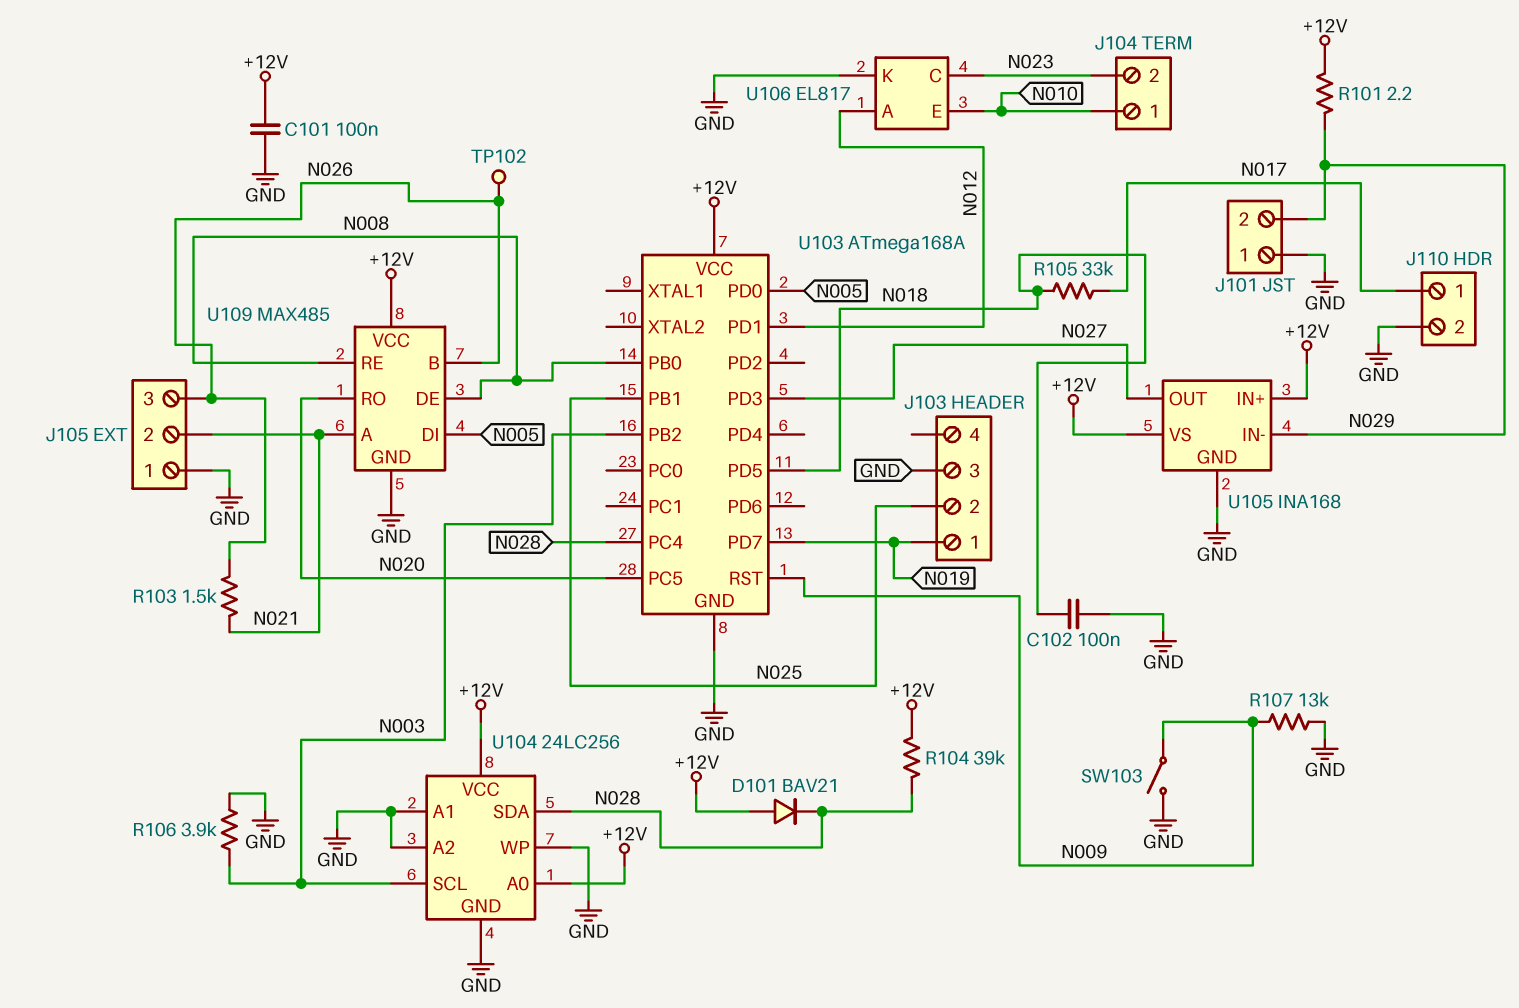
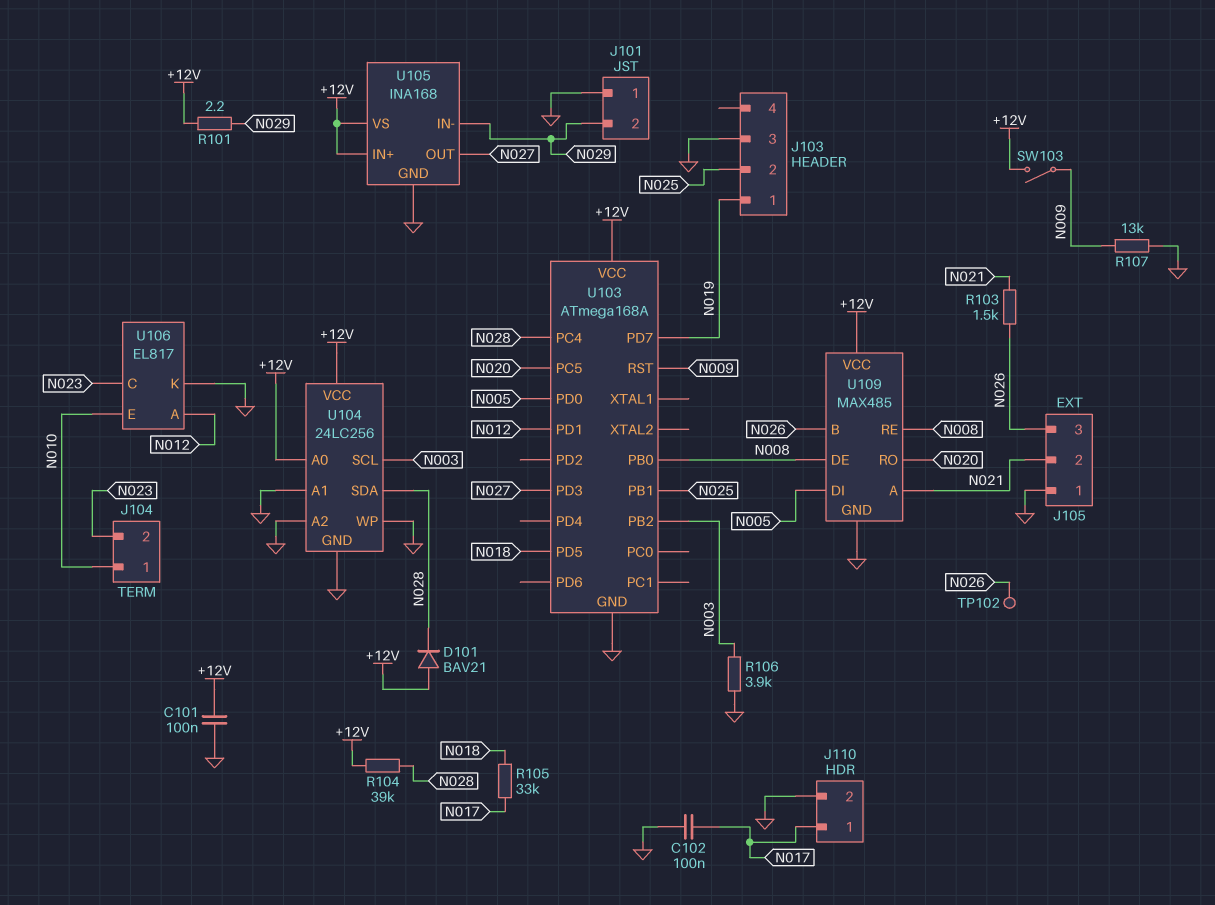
C102: 100nF (GND, N018) -> 100nF (GND, N017)
SW103: switch (GND, N009) -> switch (+12V, N009)

